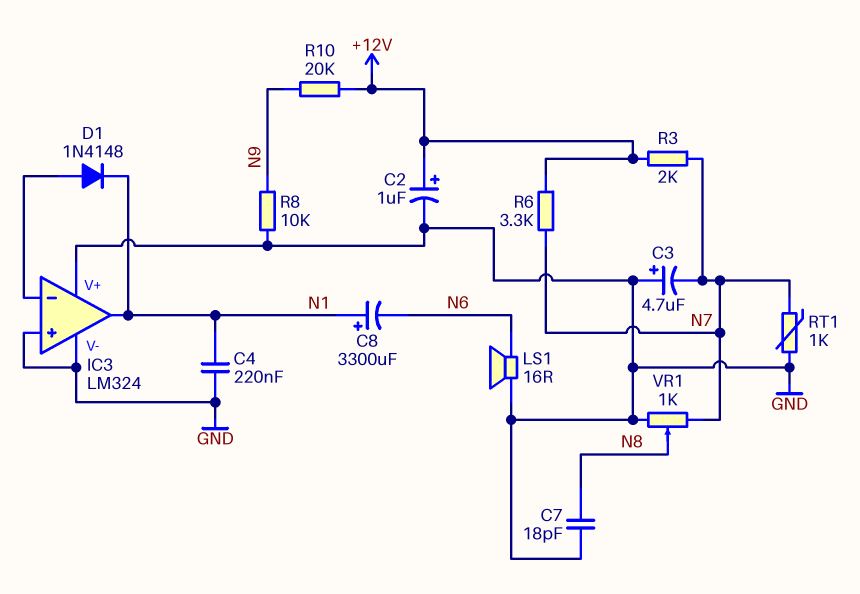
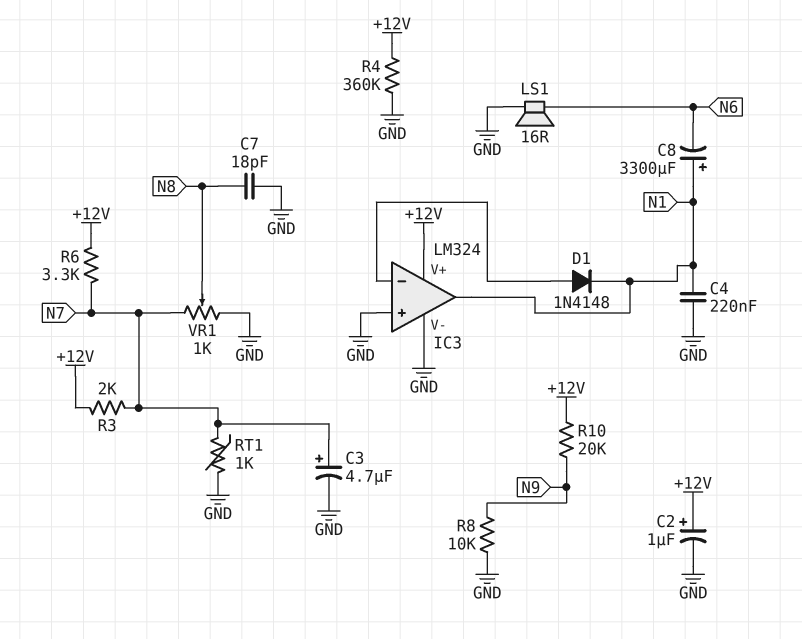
C3: 4.7uF (plus GND, minus N7) -> 4.7uF (plus N7, minus GND)
IC3 pin V+: GND -> +12V
R4: none -> 360k (+12V, GND)

